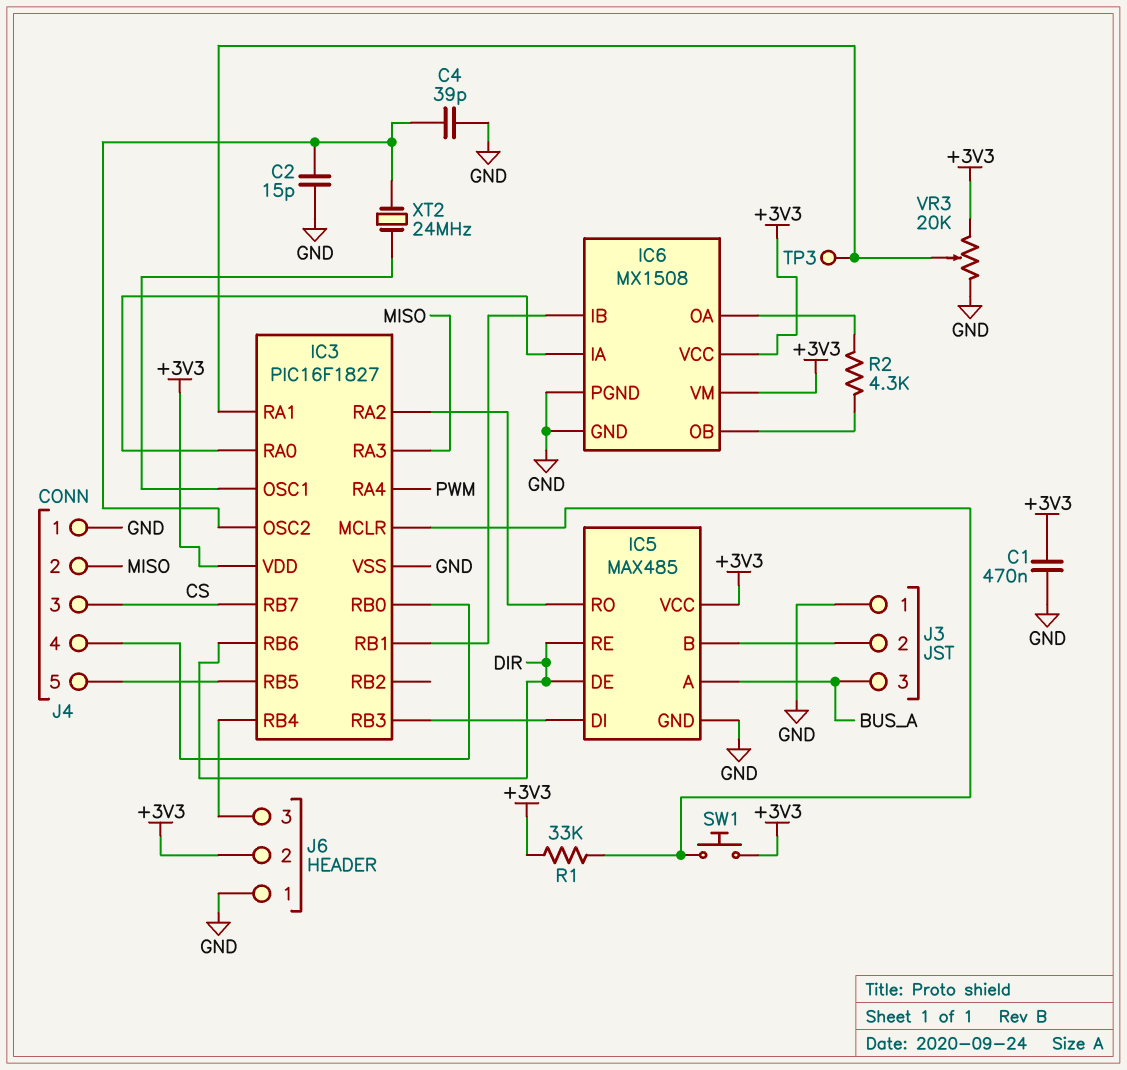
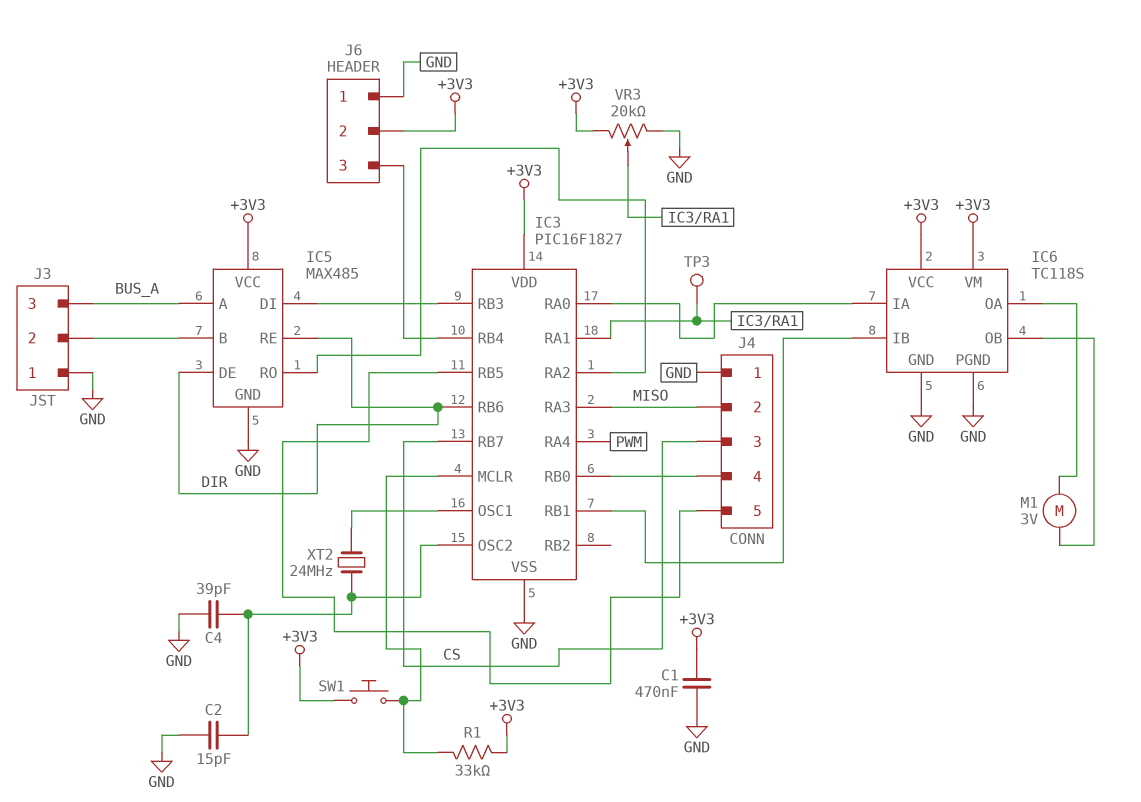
IC6: MX1508 -> TC118S
M1: none -> motor 3V (IC6/OA, IC6/OB)
R2: 4.3k (IC6/OA, IC6/OB) -> none

